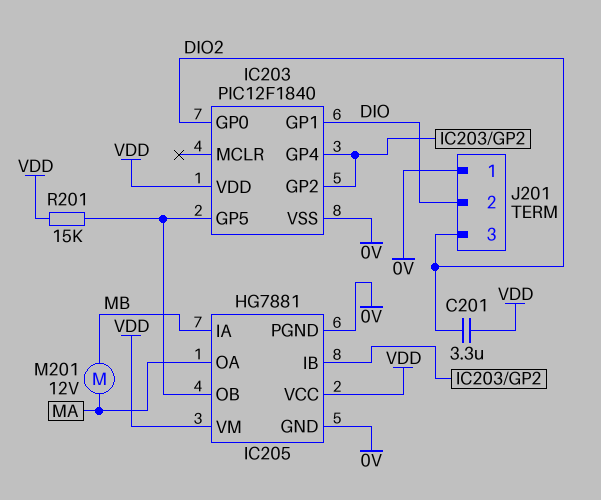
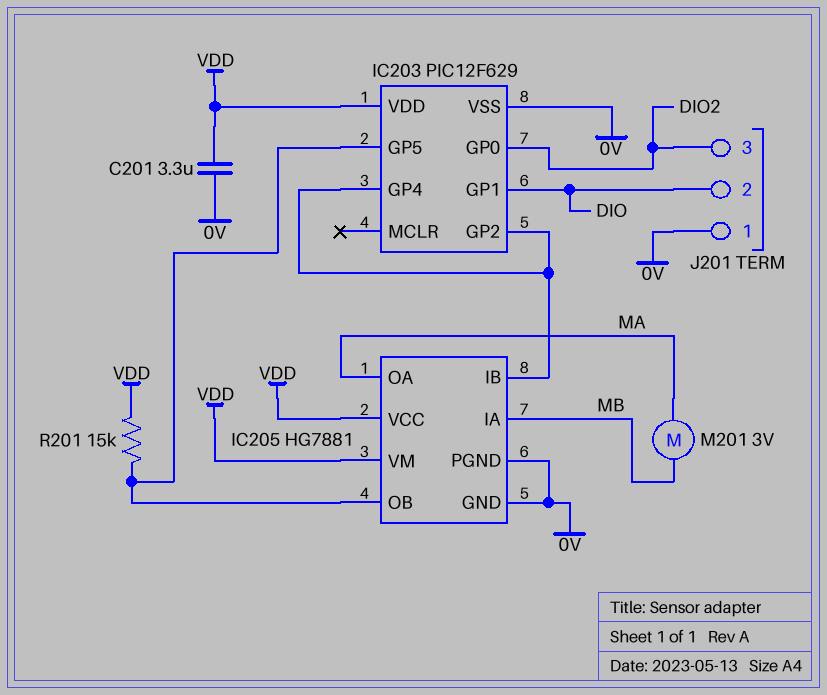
C201: 3.3uF (DIO2, VDD) -> 3.3uF (0V, VDD)
IC203: PIC12F1840 -> PIC12F629
M201: motor 12V (MA, MB) -> motor 3V (MA, MB)

